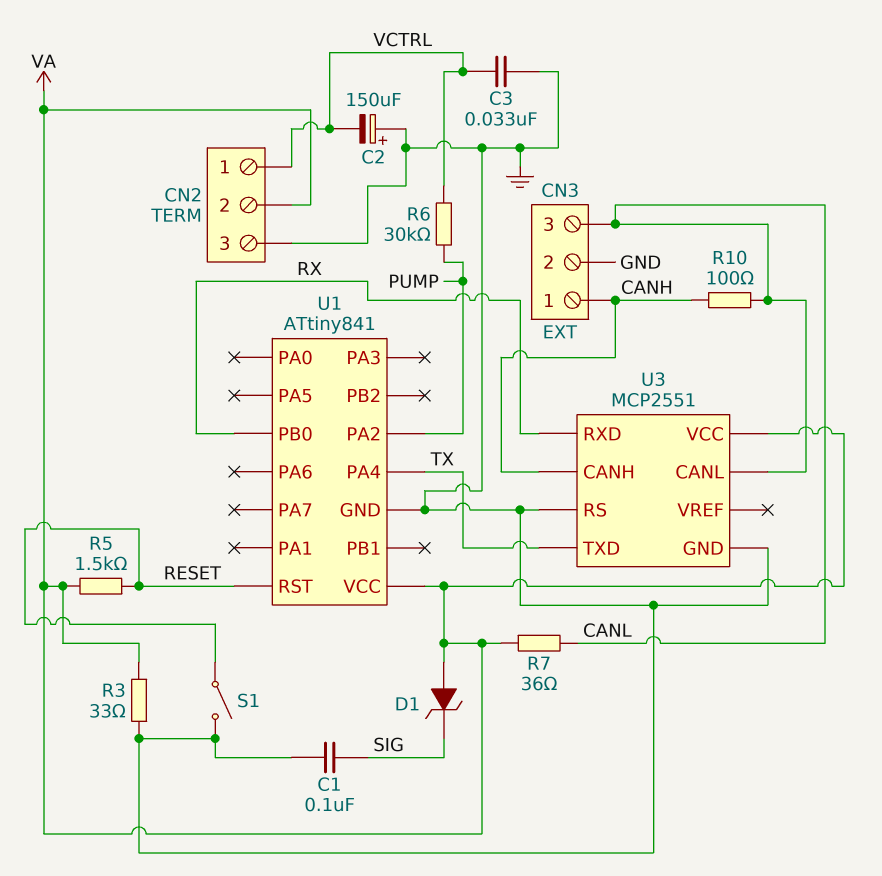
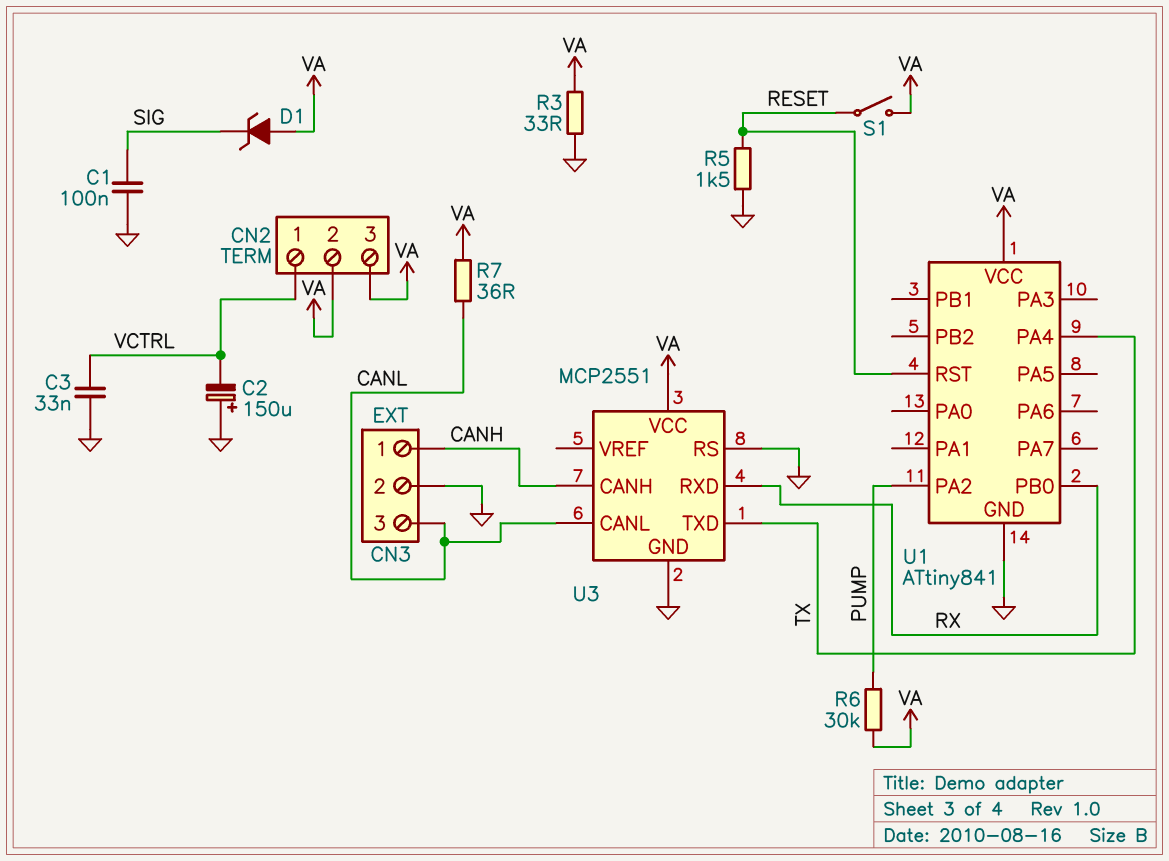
CN2 pin 3: GND -> VA
R5: 1.5k (RESET, VA) -> 1.5k (GND, RESET)
R6: 30k (PUMP, VCTRL) -> 30k (PUMP, VA)
R10: 100 (CANH, CANL) -> none
S1: switch (GND, RESET) -> switch (RESET, VA)

